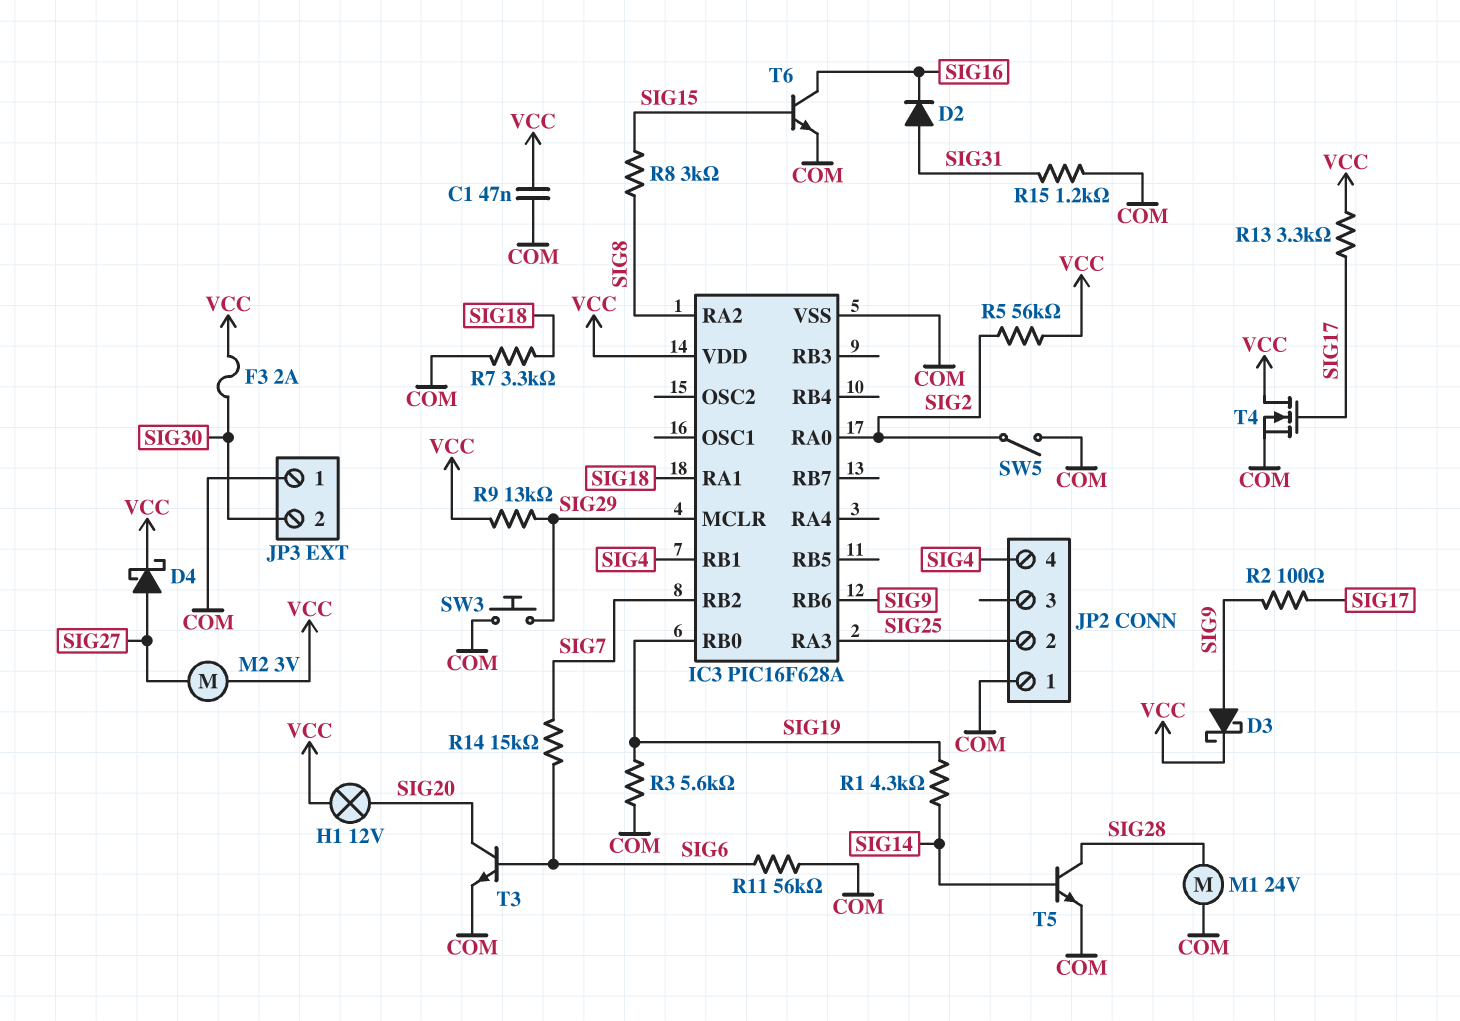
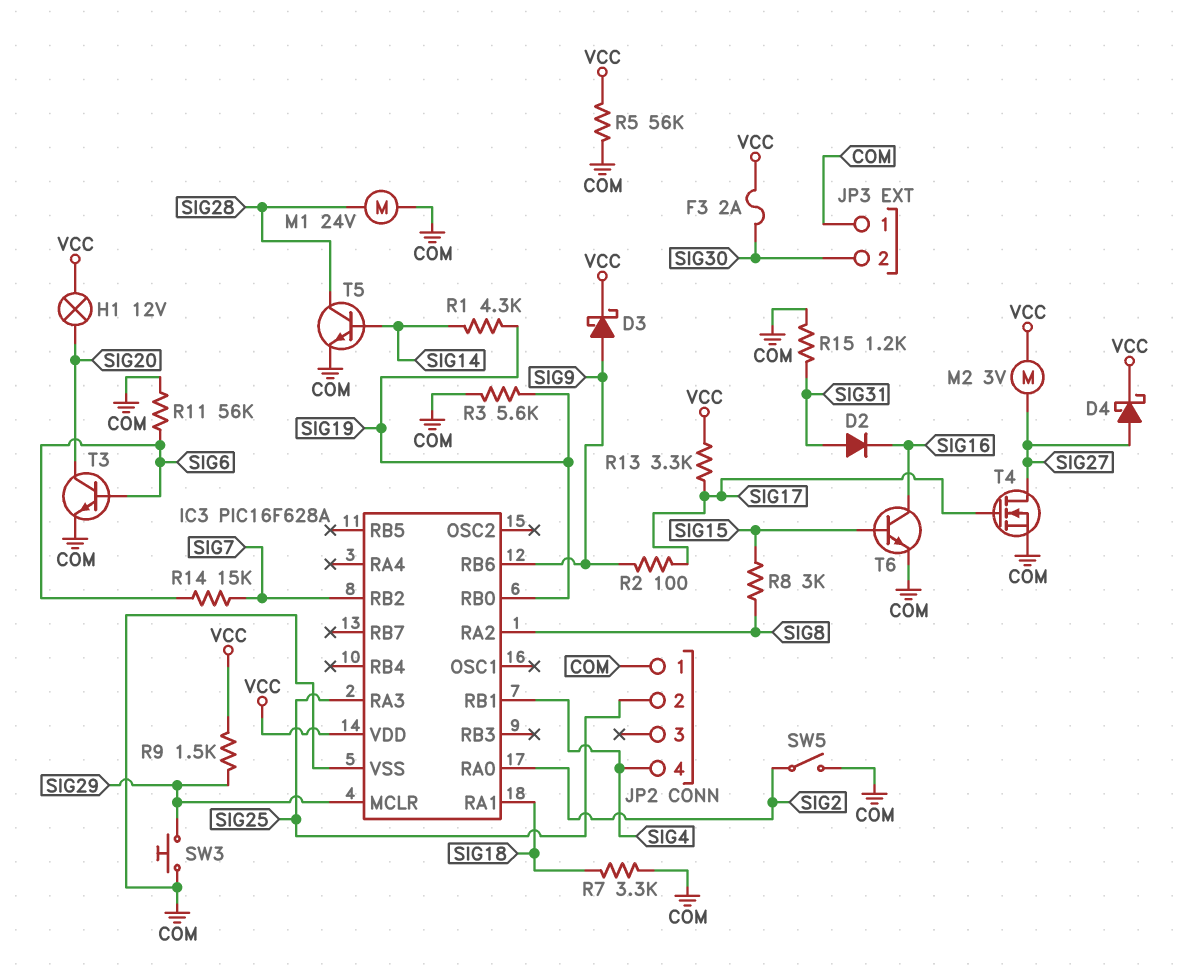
C1: 47nF (COM, VCC) -> none
R5: 56k (SIG2, VCC) -> 56k (COM, VCC)
R9: 13k (SIG29, VCC) -> 1.5k (SIG29, VCC)
T4: NMOS (G SIG17, D VCC, S COM) -> NMOS (G SIG17, D SIG27, S COM)

